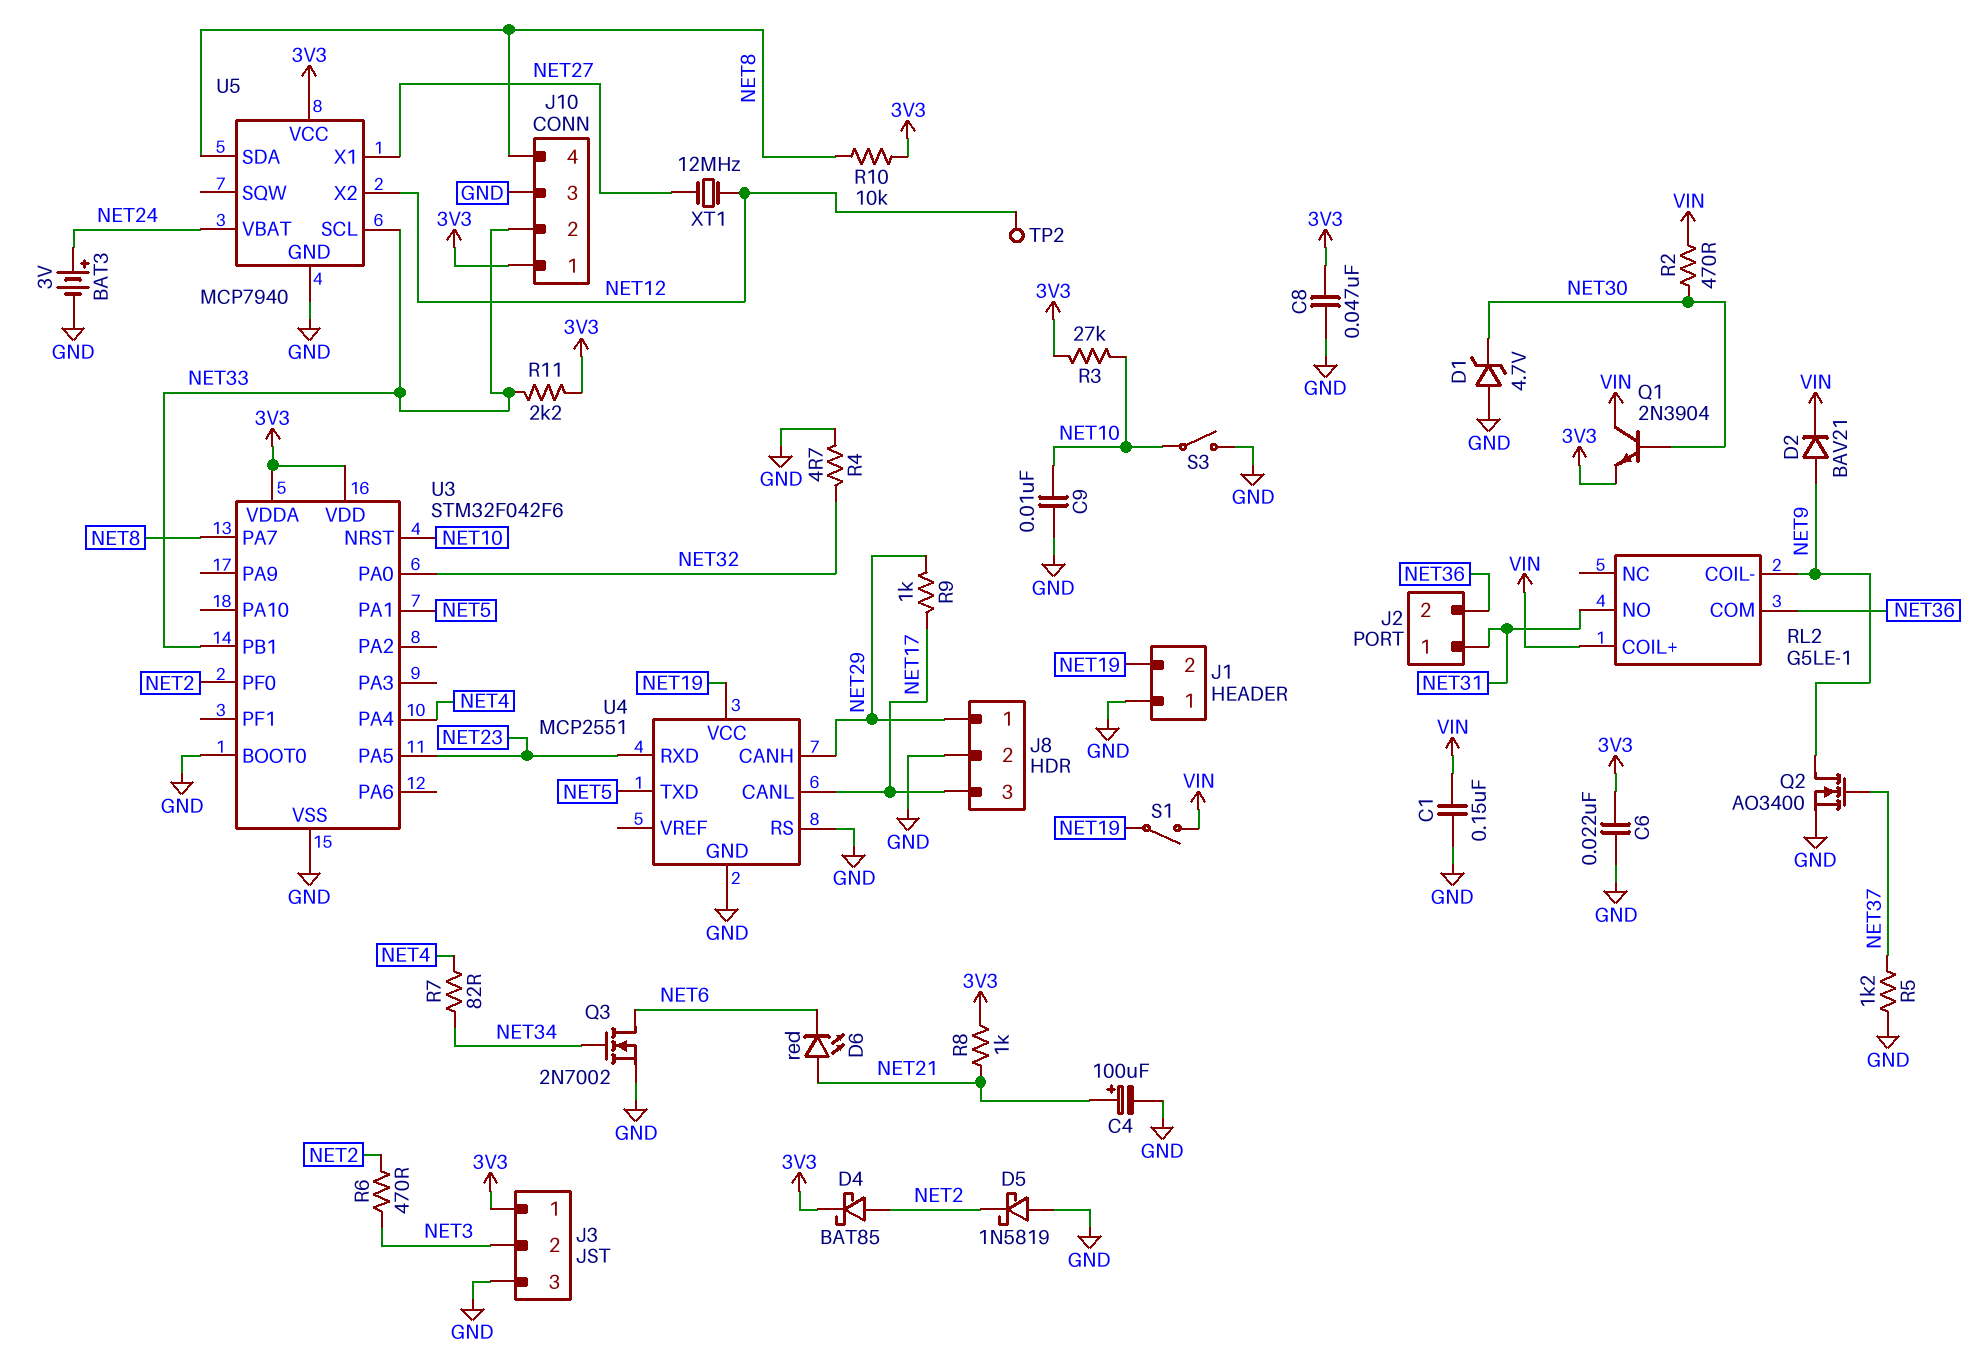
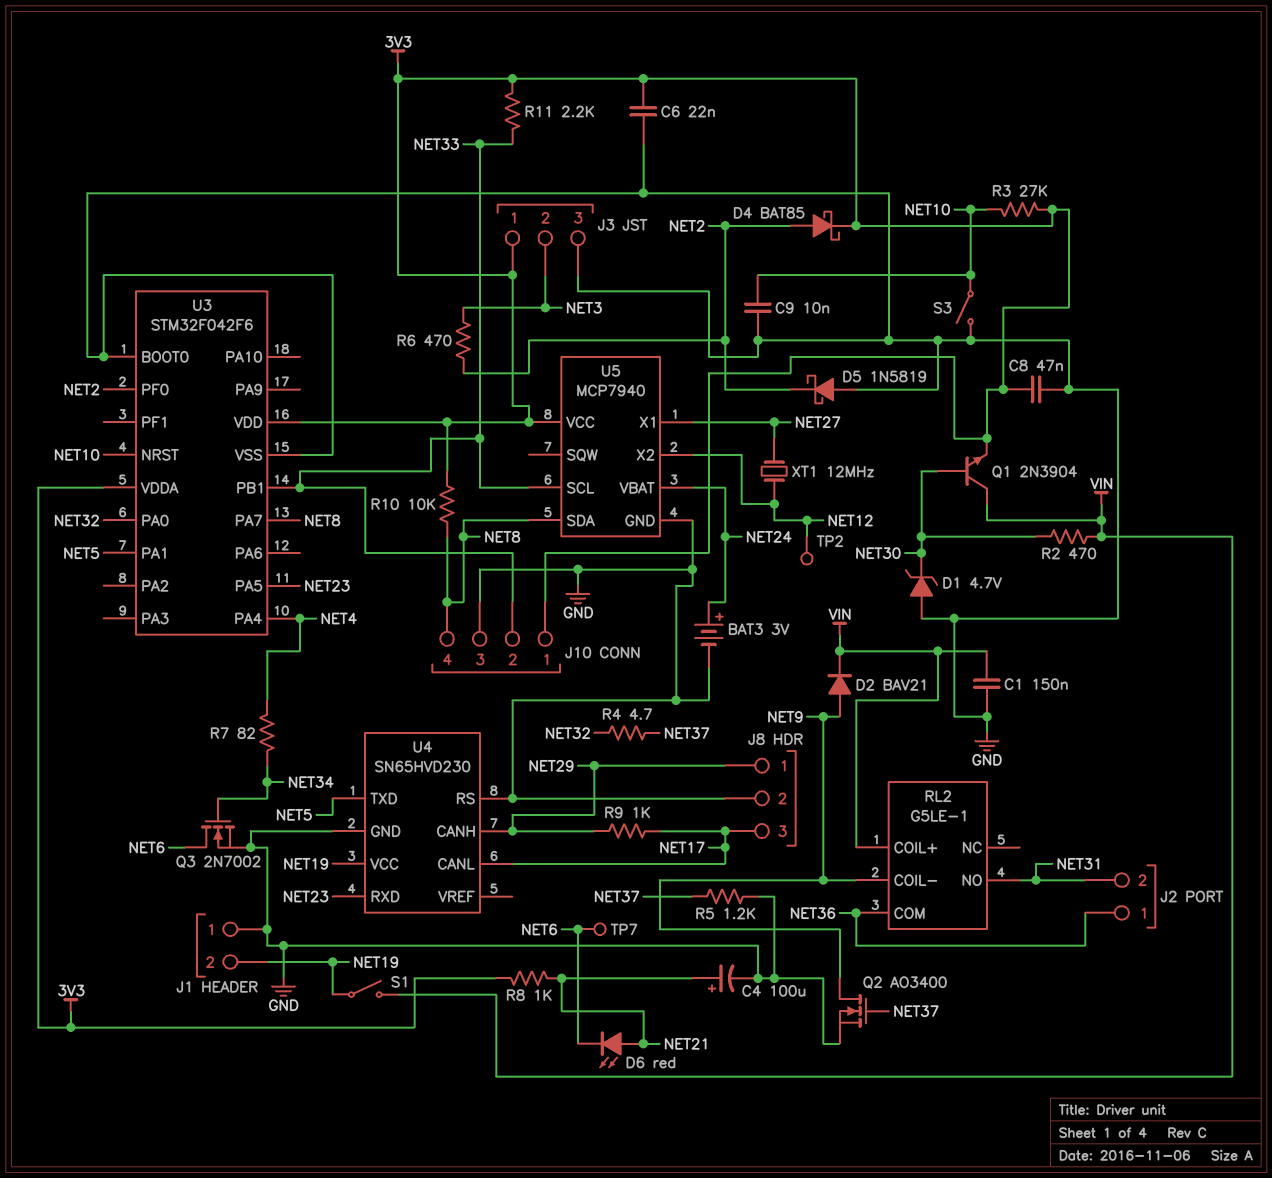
J2 pin 1: NET31 -> NET36
J2 pin 2: NET36 -> NET31
R4: 4.7 (GND, NET32) -> 4.7 (NET32, NET37)
TP7: none -> test point (NET6)
U4: MCP2551 -> SN65HVD230

